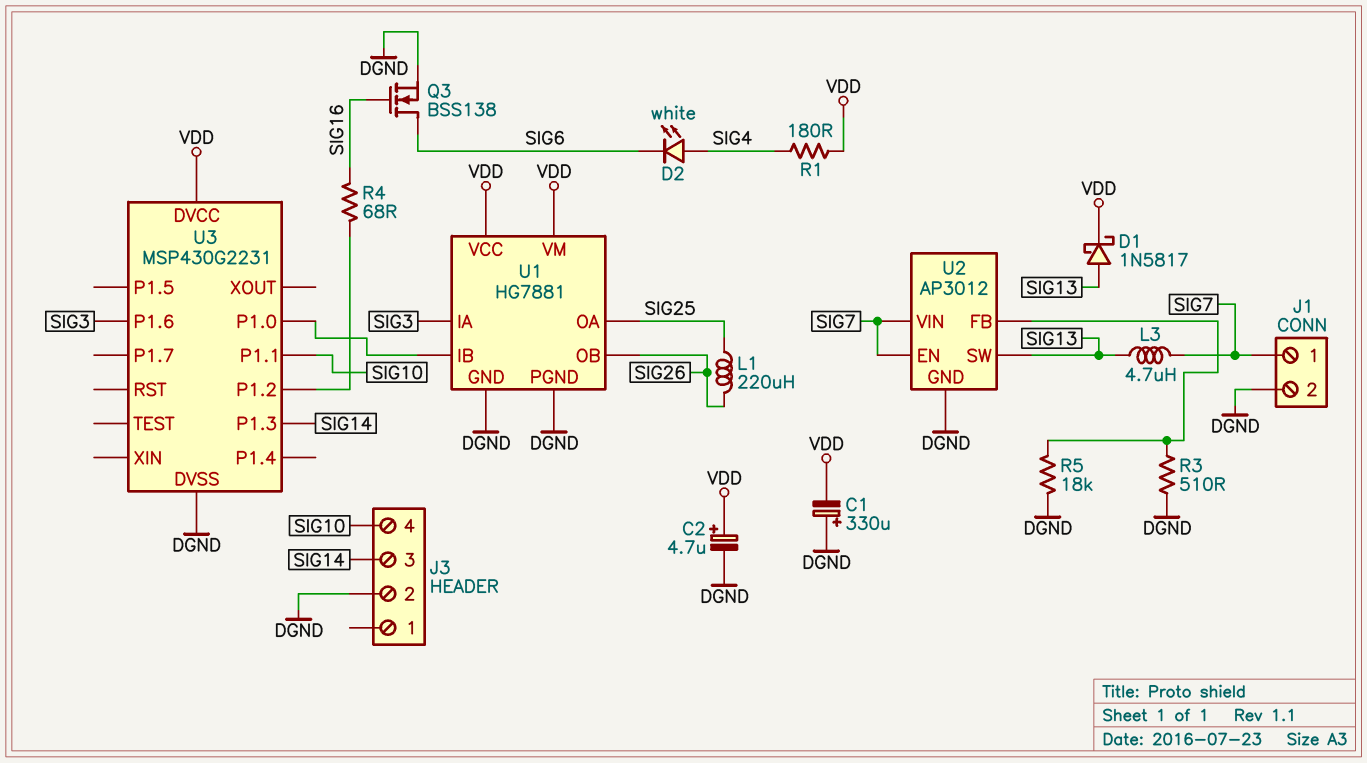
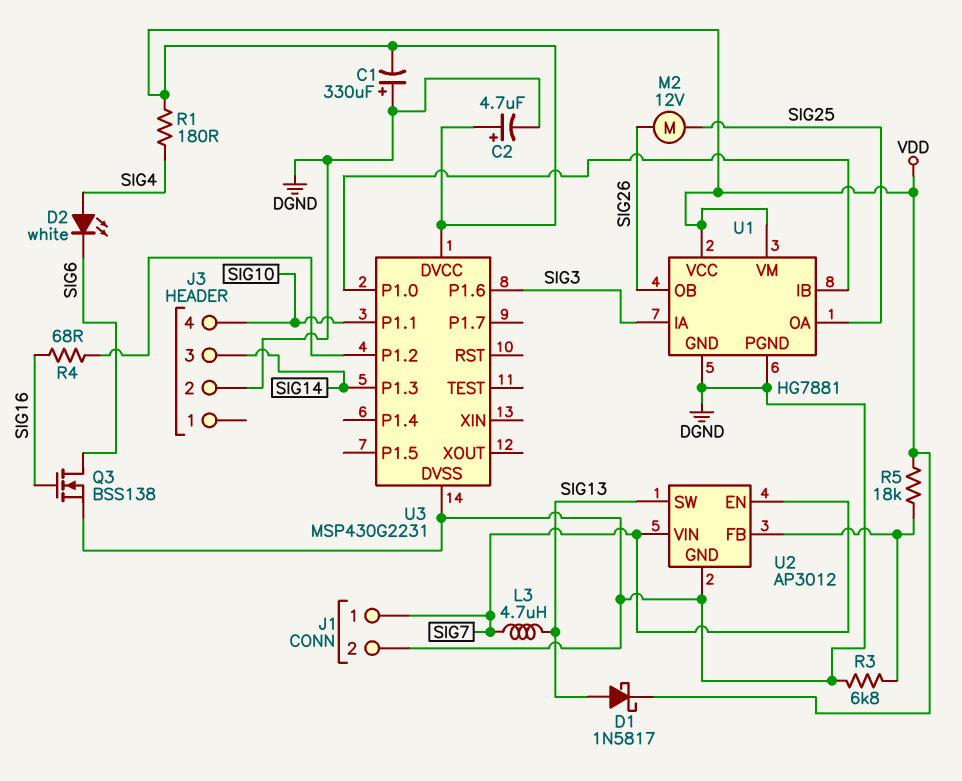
L1: 220uH (SIG25, SIG26) -> none
M2: none -> motor 12V (SIG25, SIG26)
R3: 510 (DGND, U2/FB) -> 6.8k (DGND, U2/FB)
R5: 18k (DGND, U2/FB) -> 18k (U2/FB, VDD)

